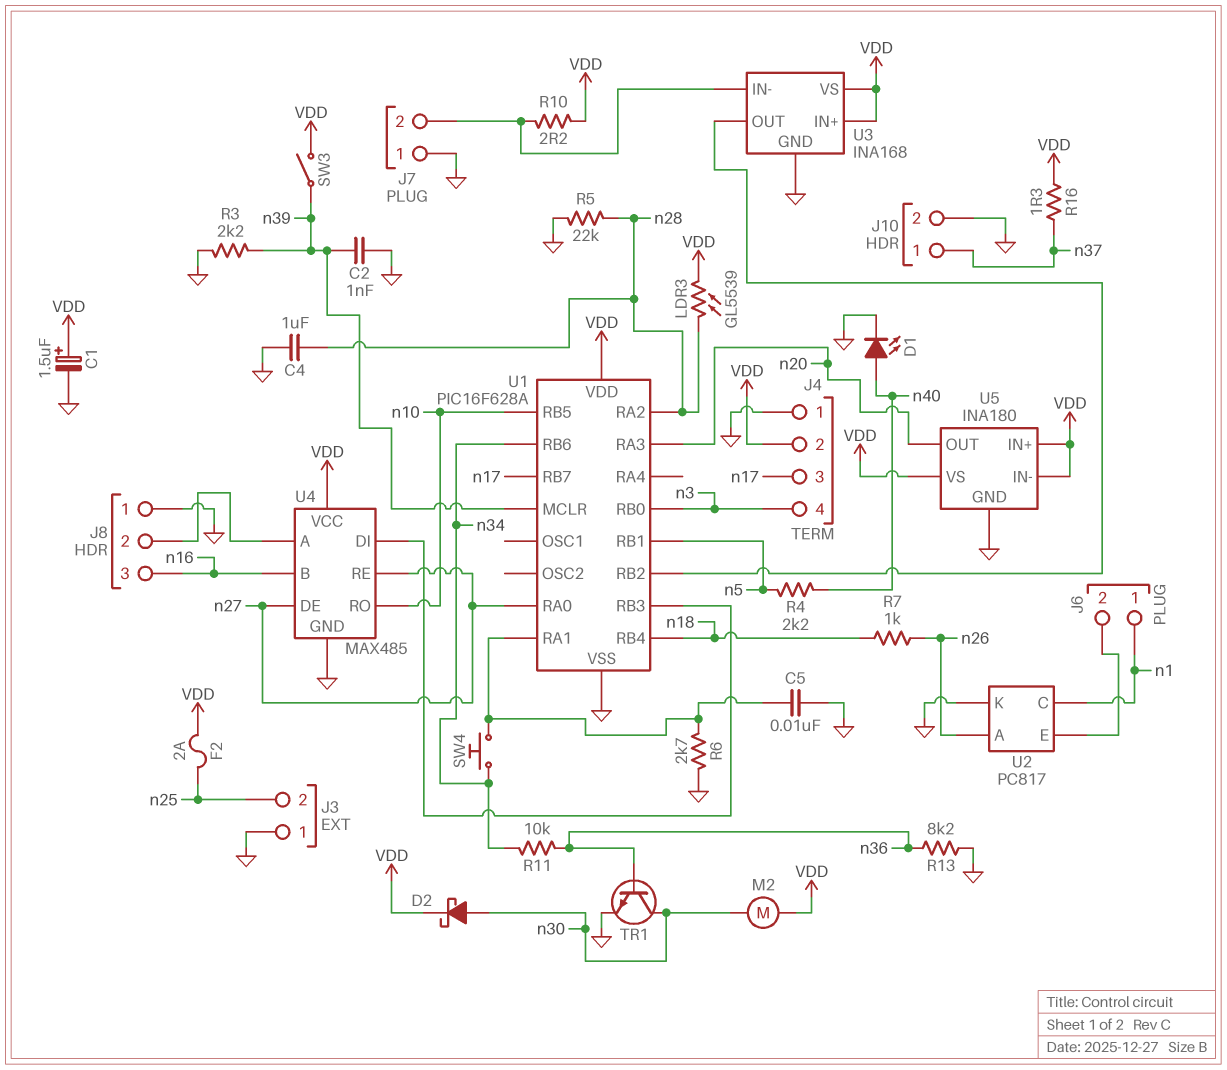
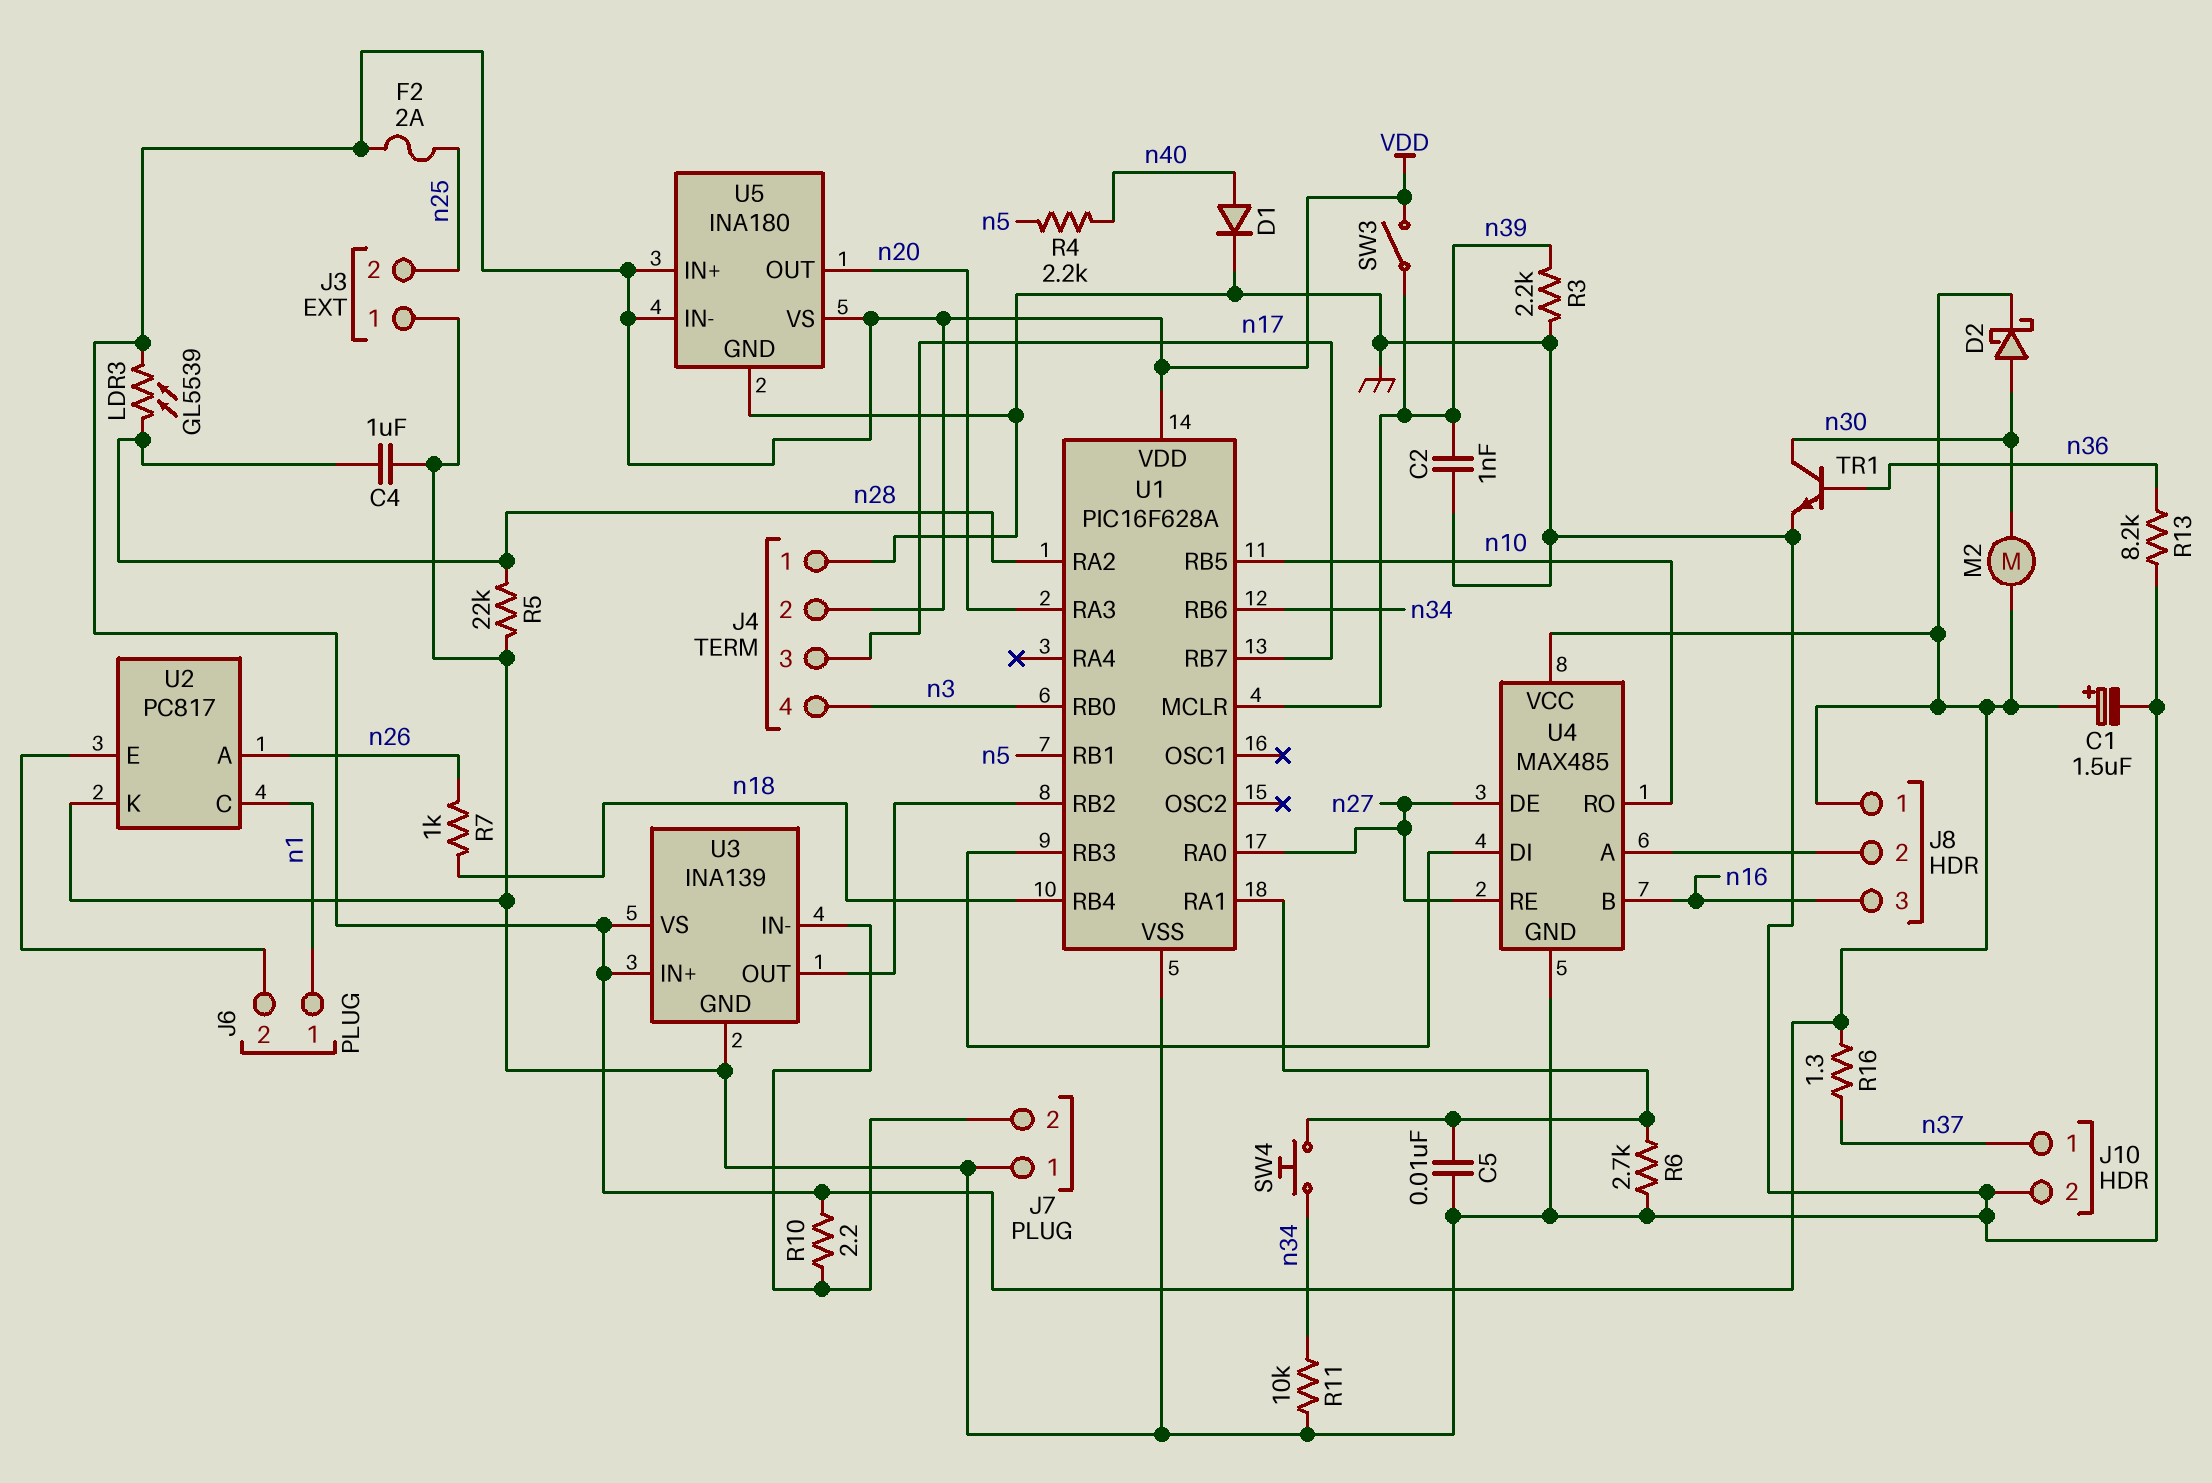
D1: LED (A n40, K GND) -> diode (A n40, K GND)
J8 pin 1: GND -> VDD
R11: 10k (n34, n36) -> 10k (GND, n34)
U3: INA168 -> INA139

